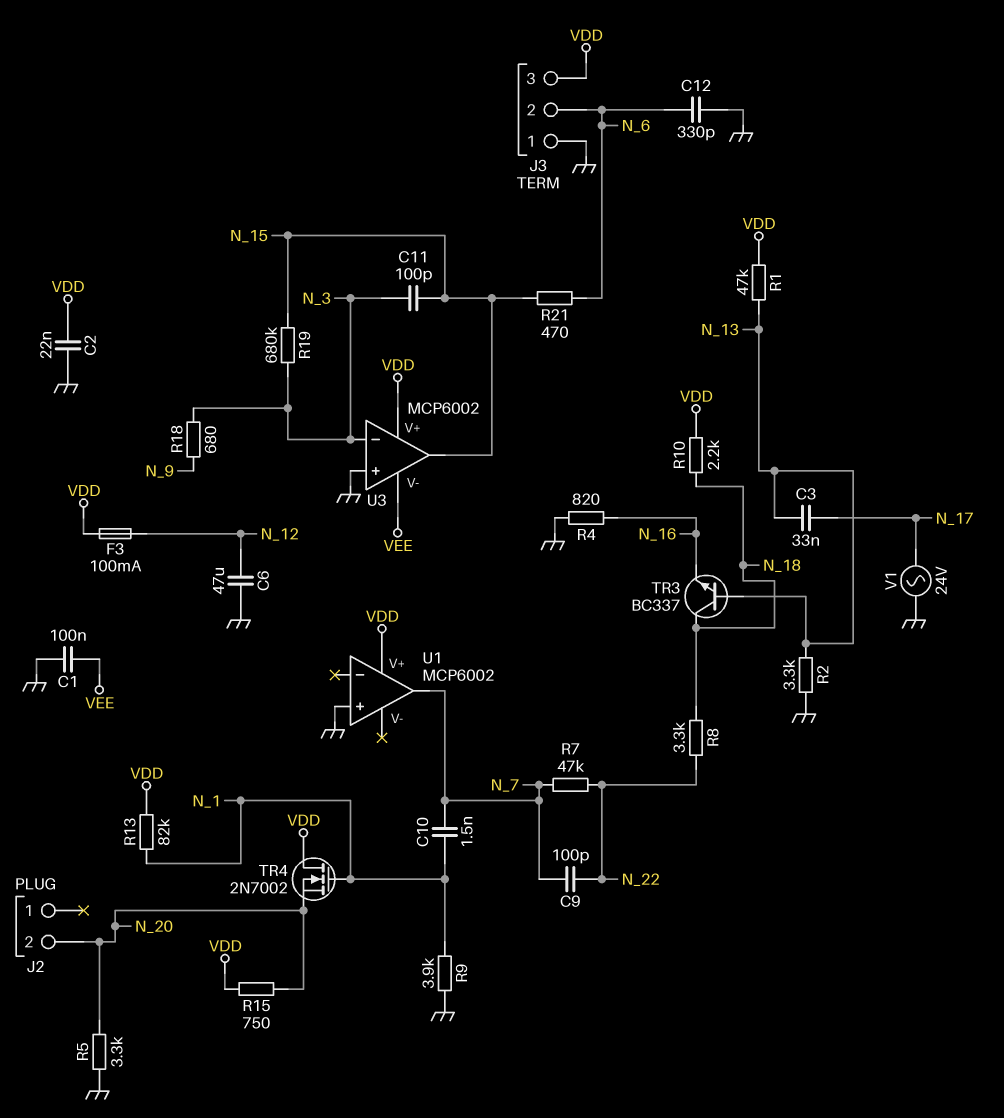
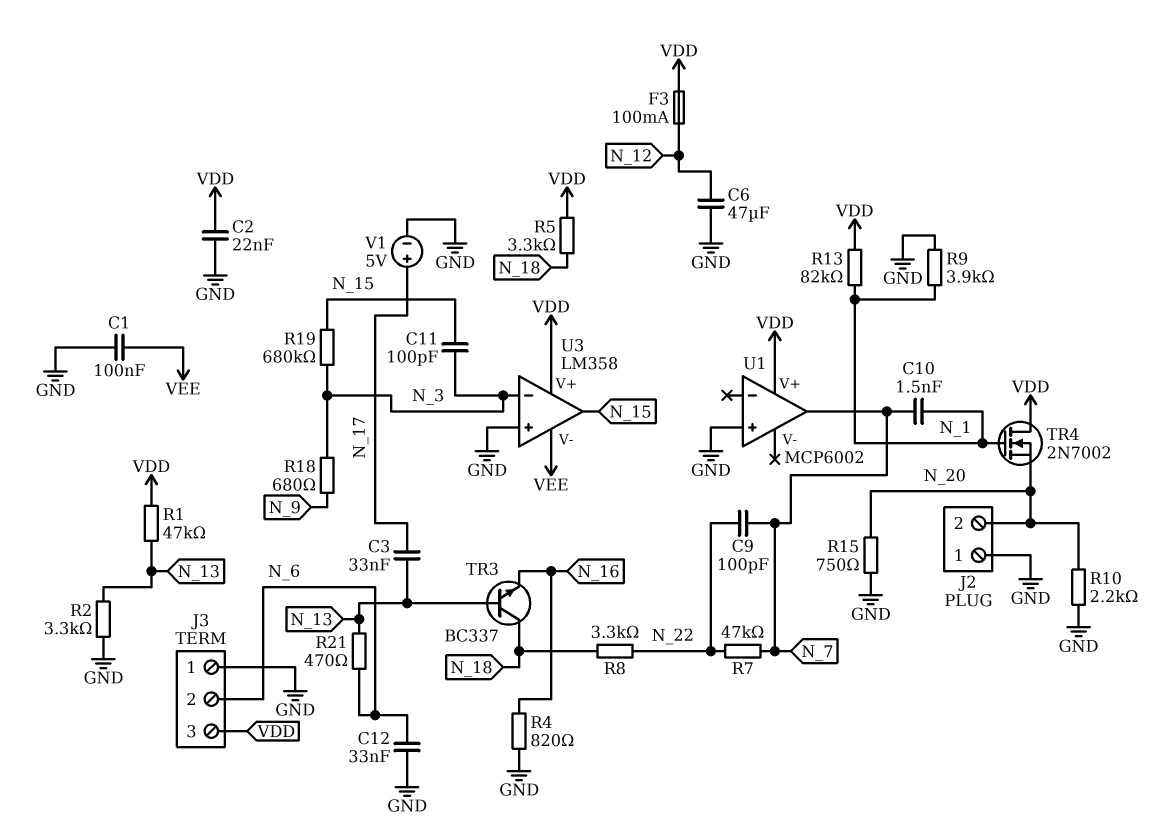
C12: 330pF (GND, N_6) -> 33nF (GND, N_6)
J2 pin 1: none -> GND
R5: 3.3k (GND, N_20) -> 3.3k (N_18, VDD)
R10: 2.2k (N_18, VDD) -> 2.2k (GND, N_20)
R15: 750 (N_20, VDD) -> 750 (GND, N_20)
R21: 470 (N_6, N_15) -> 470 (N_6, N_13)
U3: MCP6002 -> LM358
V1: AC 24V (GND, N_17) -> 5V (plus N_17, minus GND)

